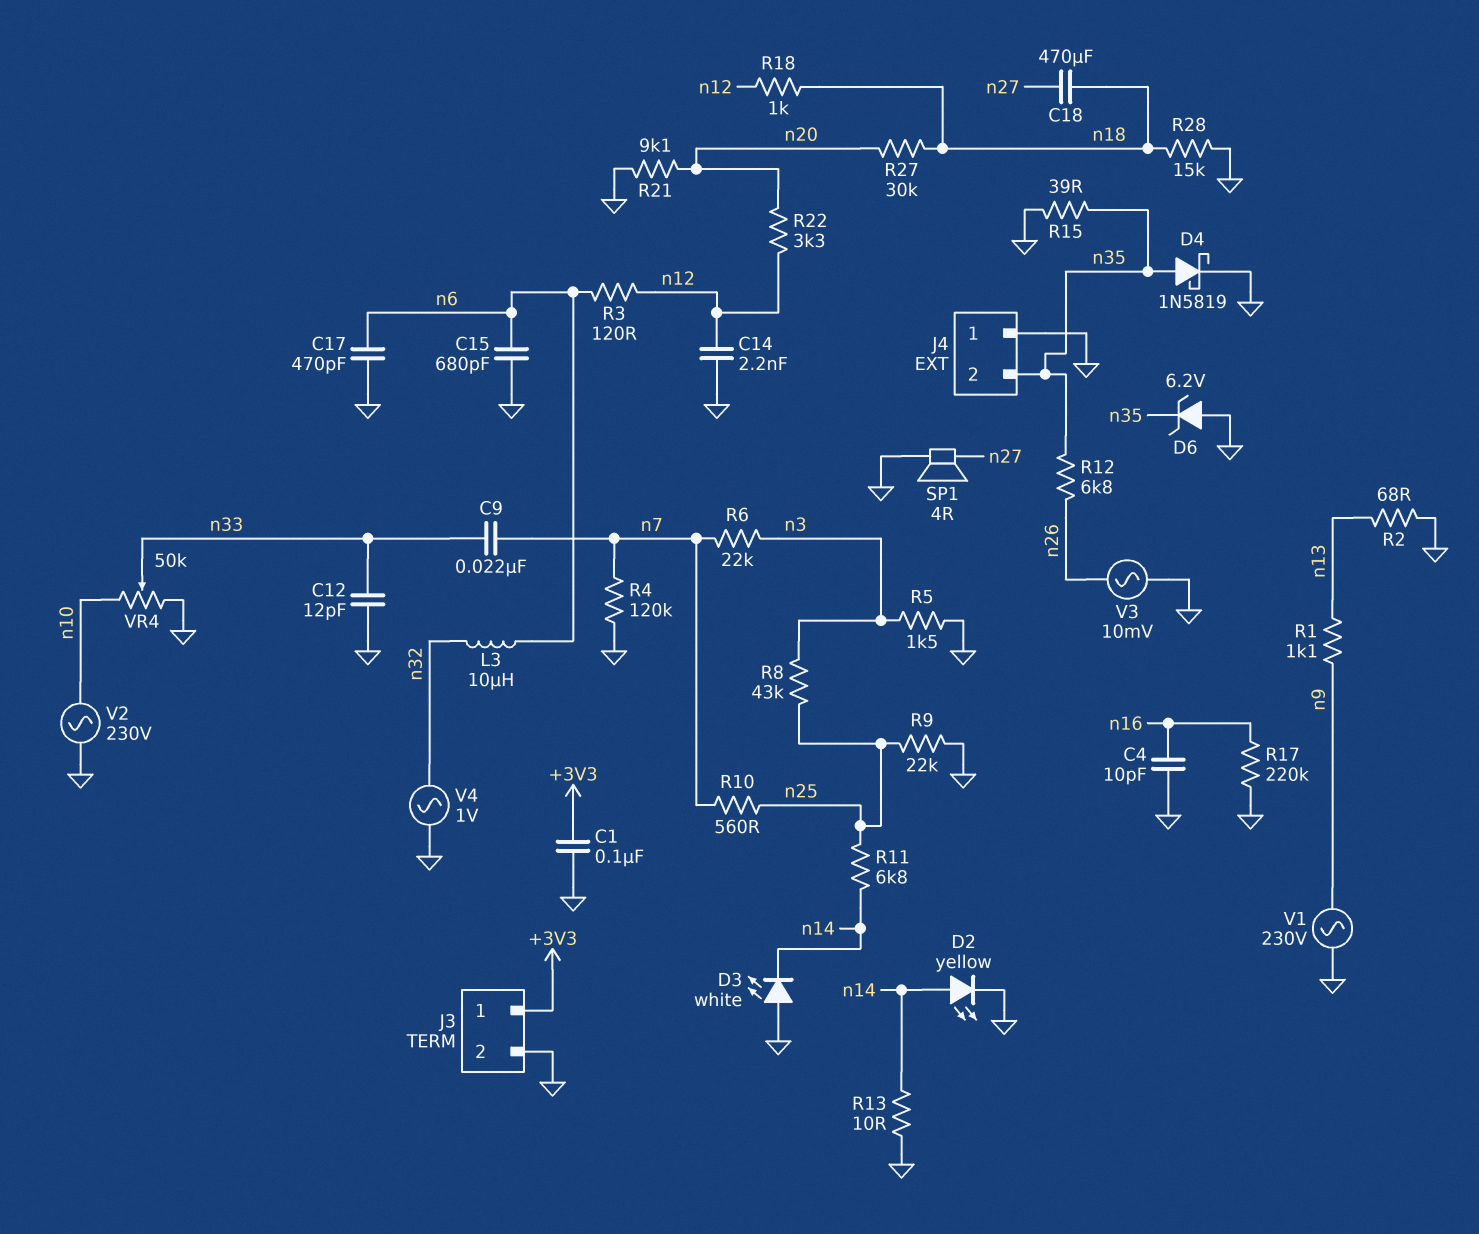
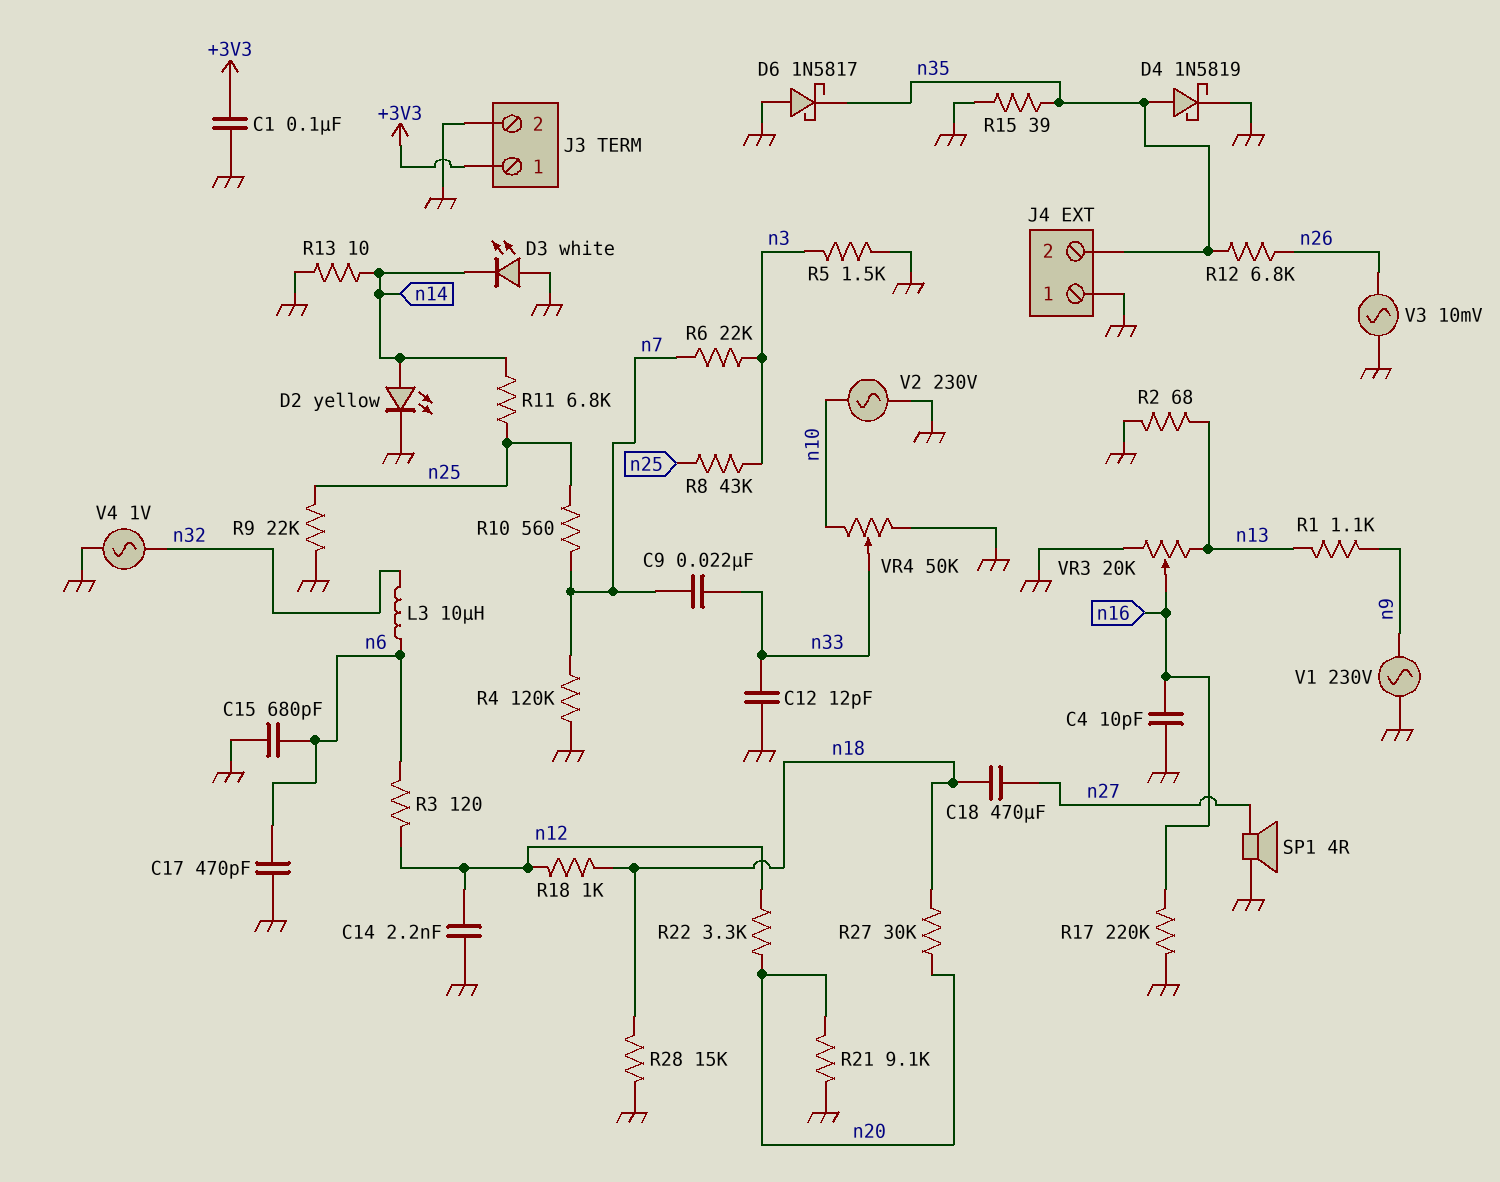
D6: zener 6.2V (A GND, K n35) -> schottky 1N5817 (A GND, K n35)
VR3: none -> 20k (GND, n13, wiper n16)

